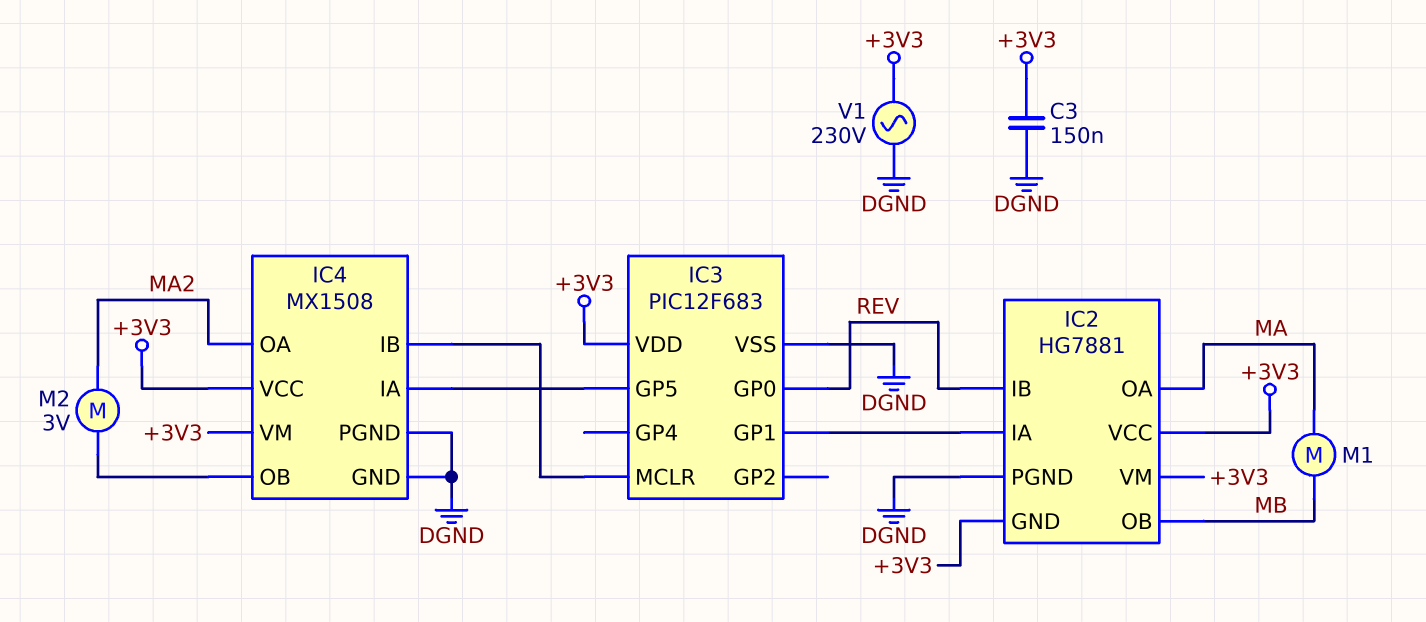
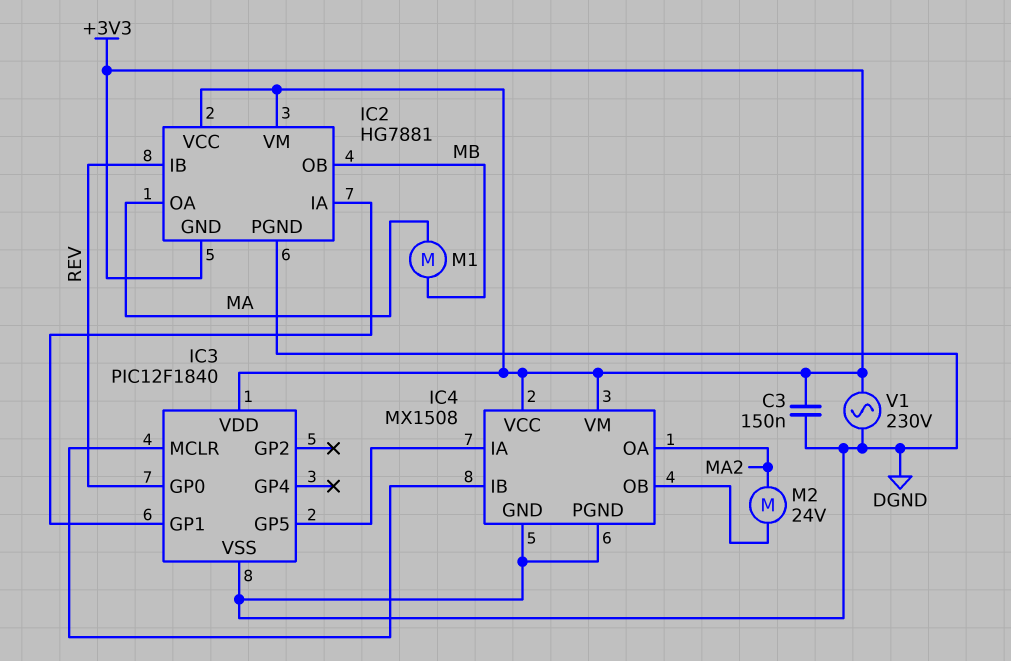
IC3: PIC12F683 -> PIC12F1840
M2: motor 3V (IC4/OB, MA2) -> motor 24V (IC4/OB, MA2)

